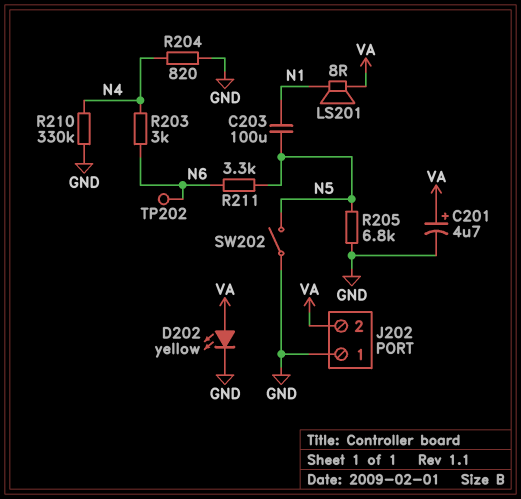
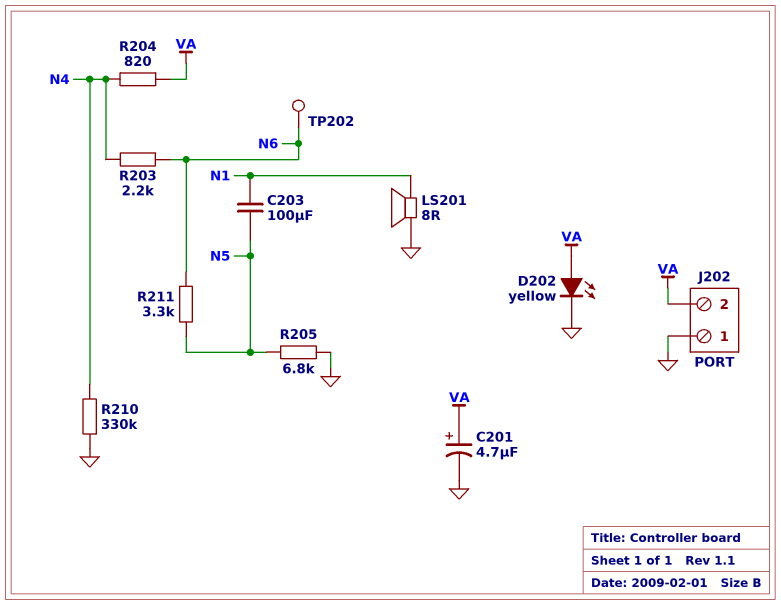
LS201: speaker 8R (N1, VA) -> speaker 8R (GND, N1)
R203: 3k (N4, N6) -> 2.2k (N4, N6)
R204: 820 (GND, N4) -> 820 (N4, VA)
SW202: switch (GND, N5) -> none

